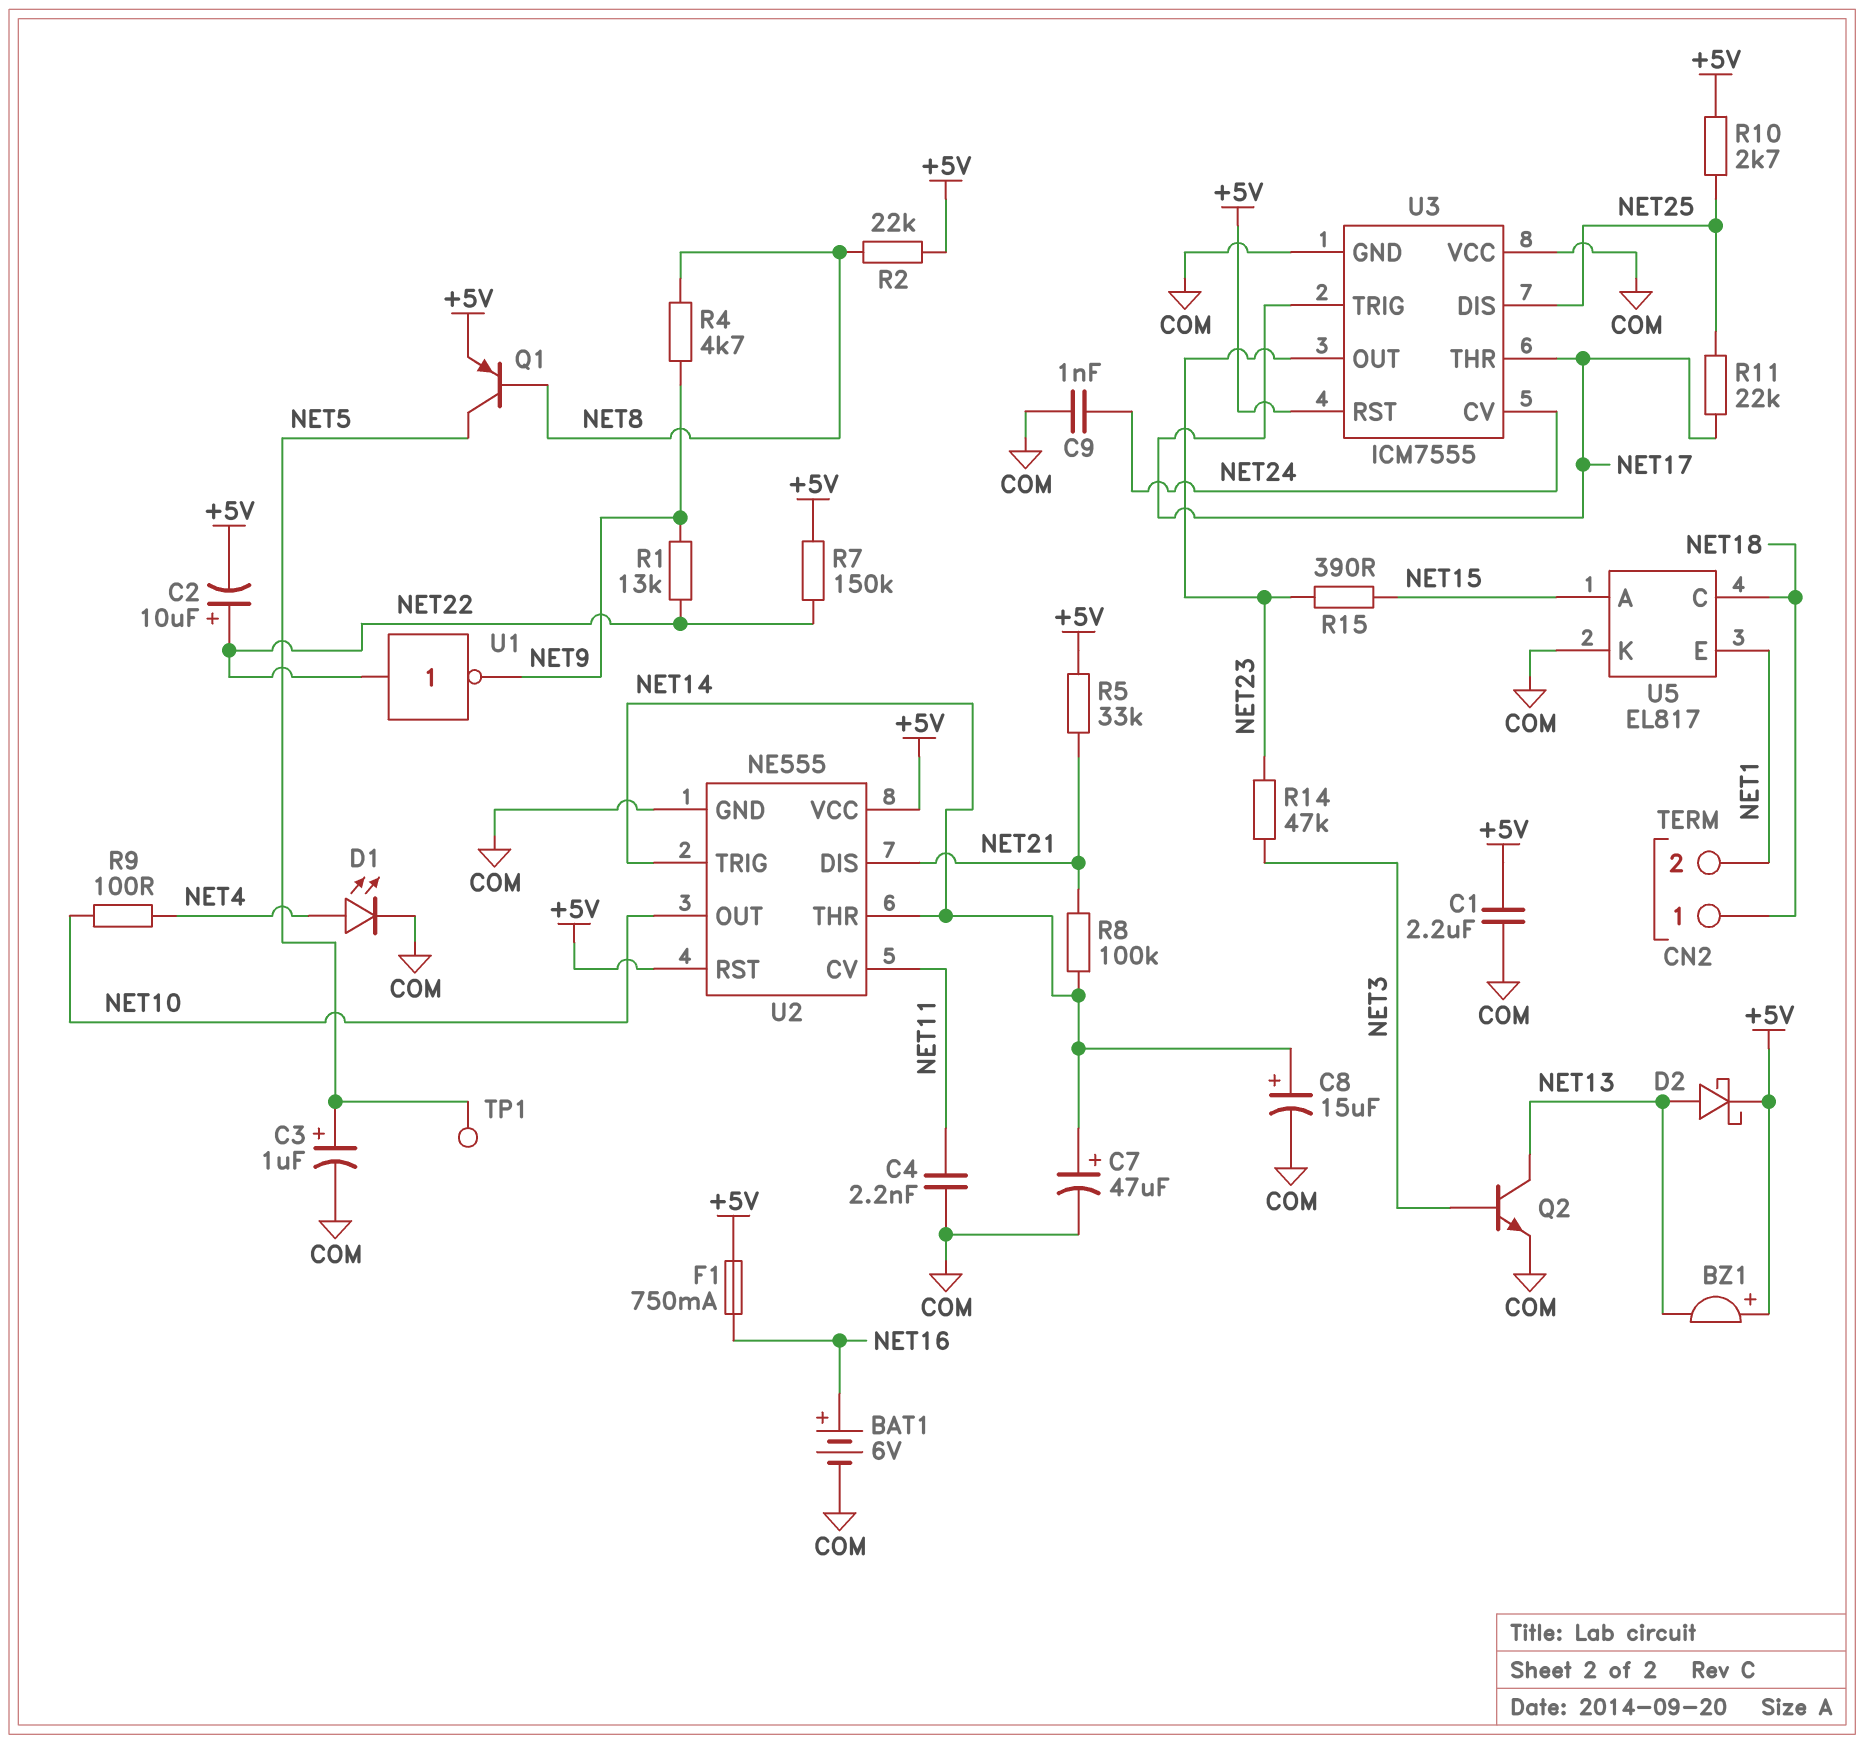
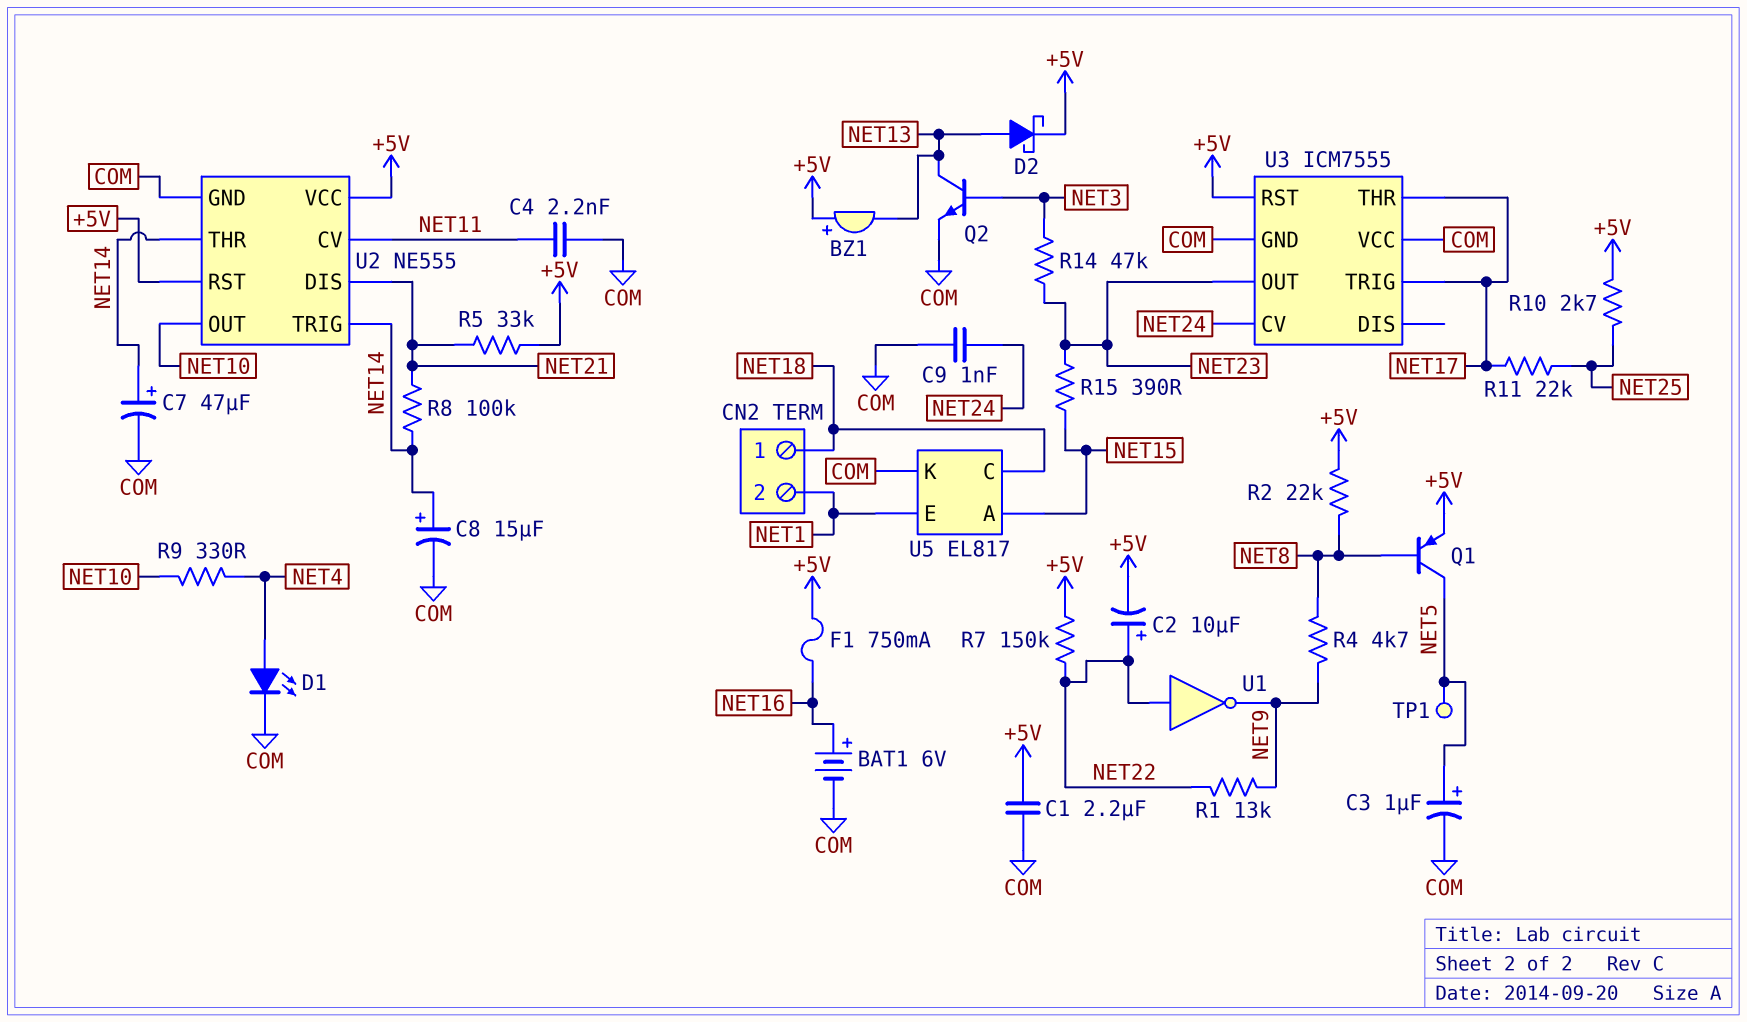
R9: 100 (NET4, NET10) -> 330 (NET4, NET10)
U3 pin DIS: NET25 -> none

